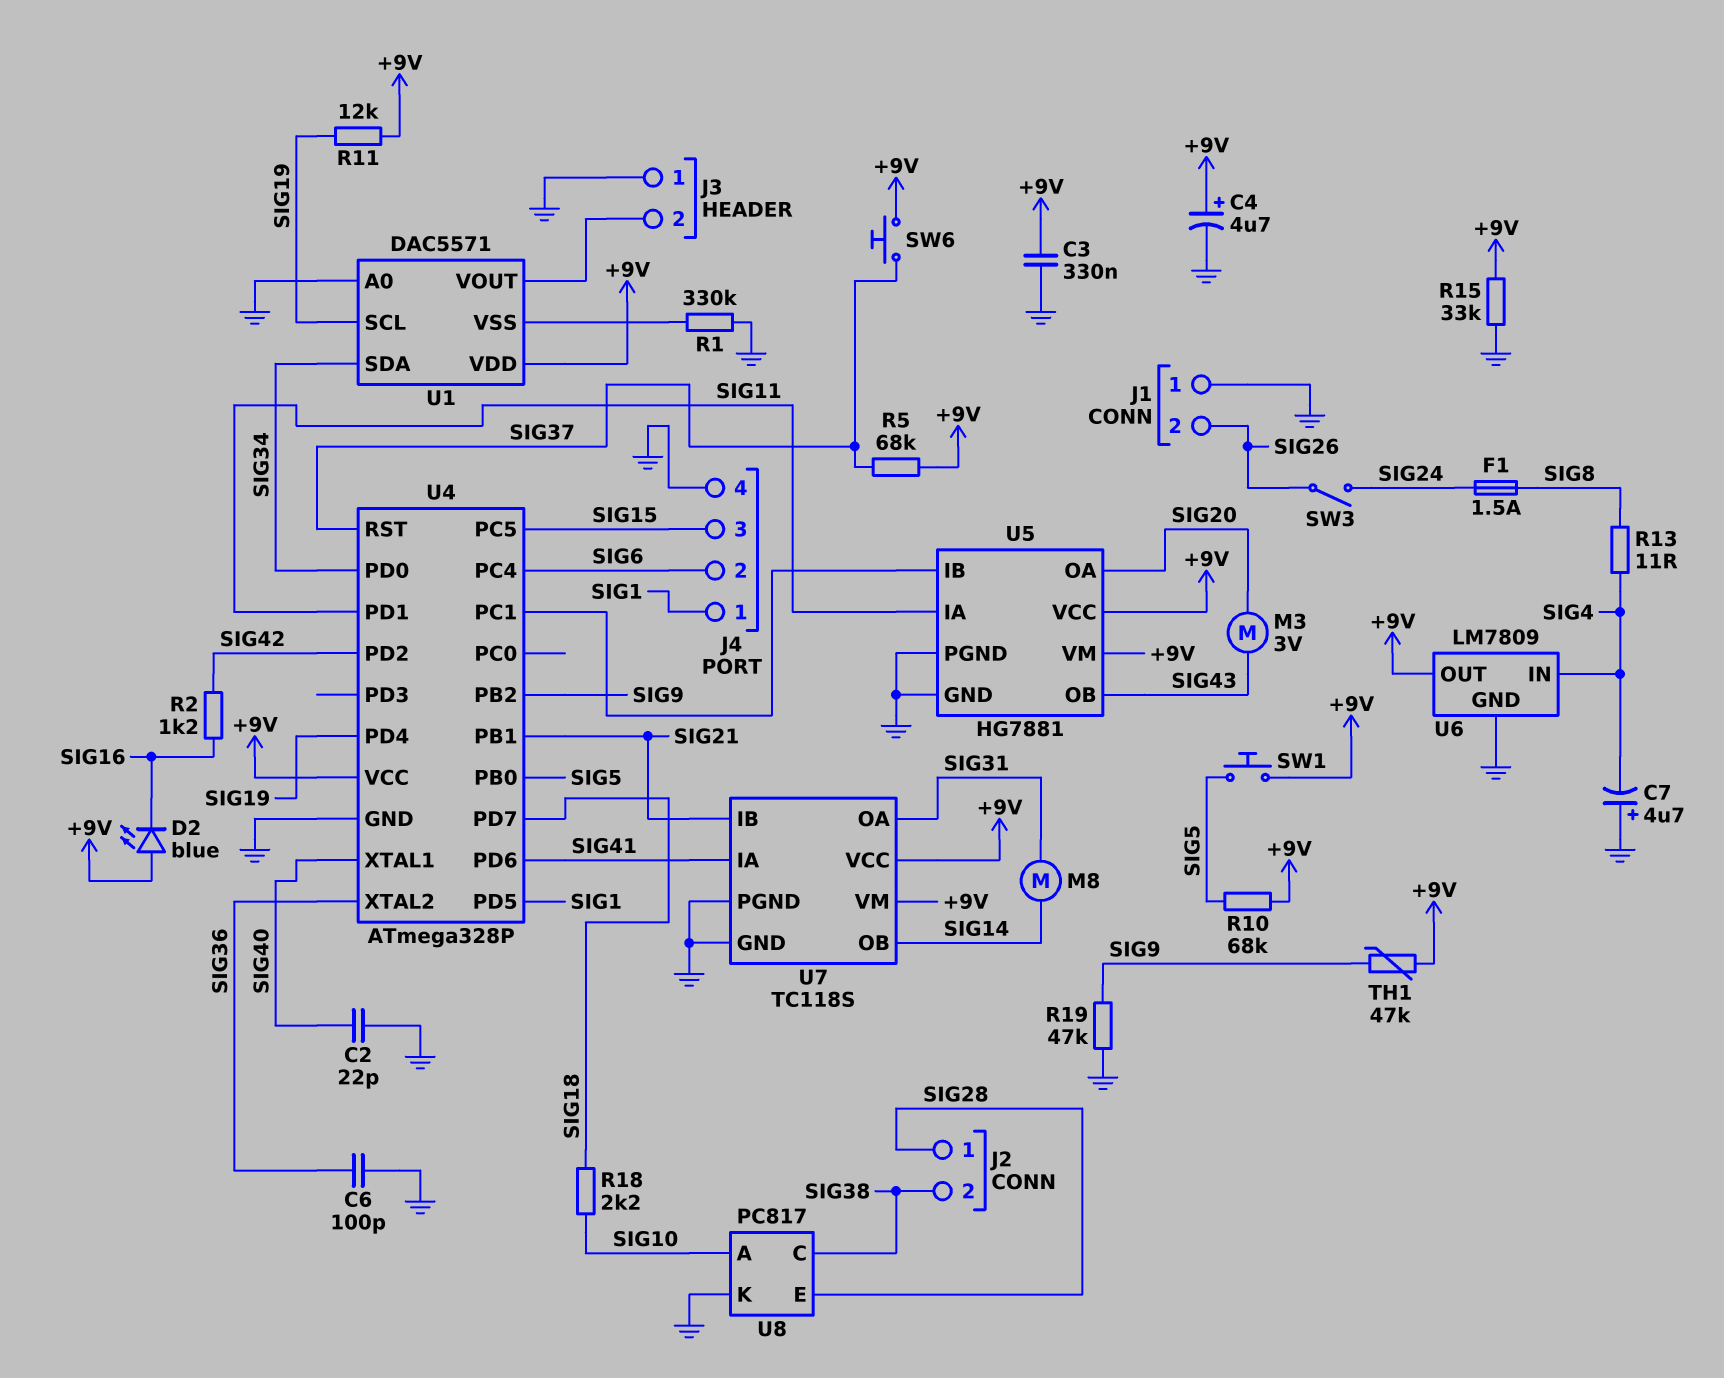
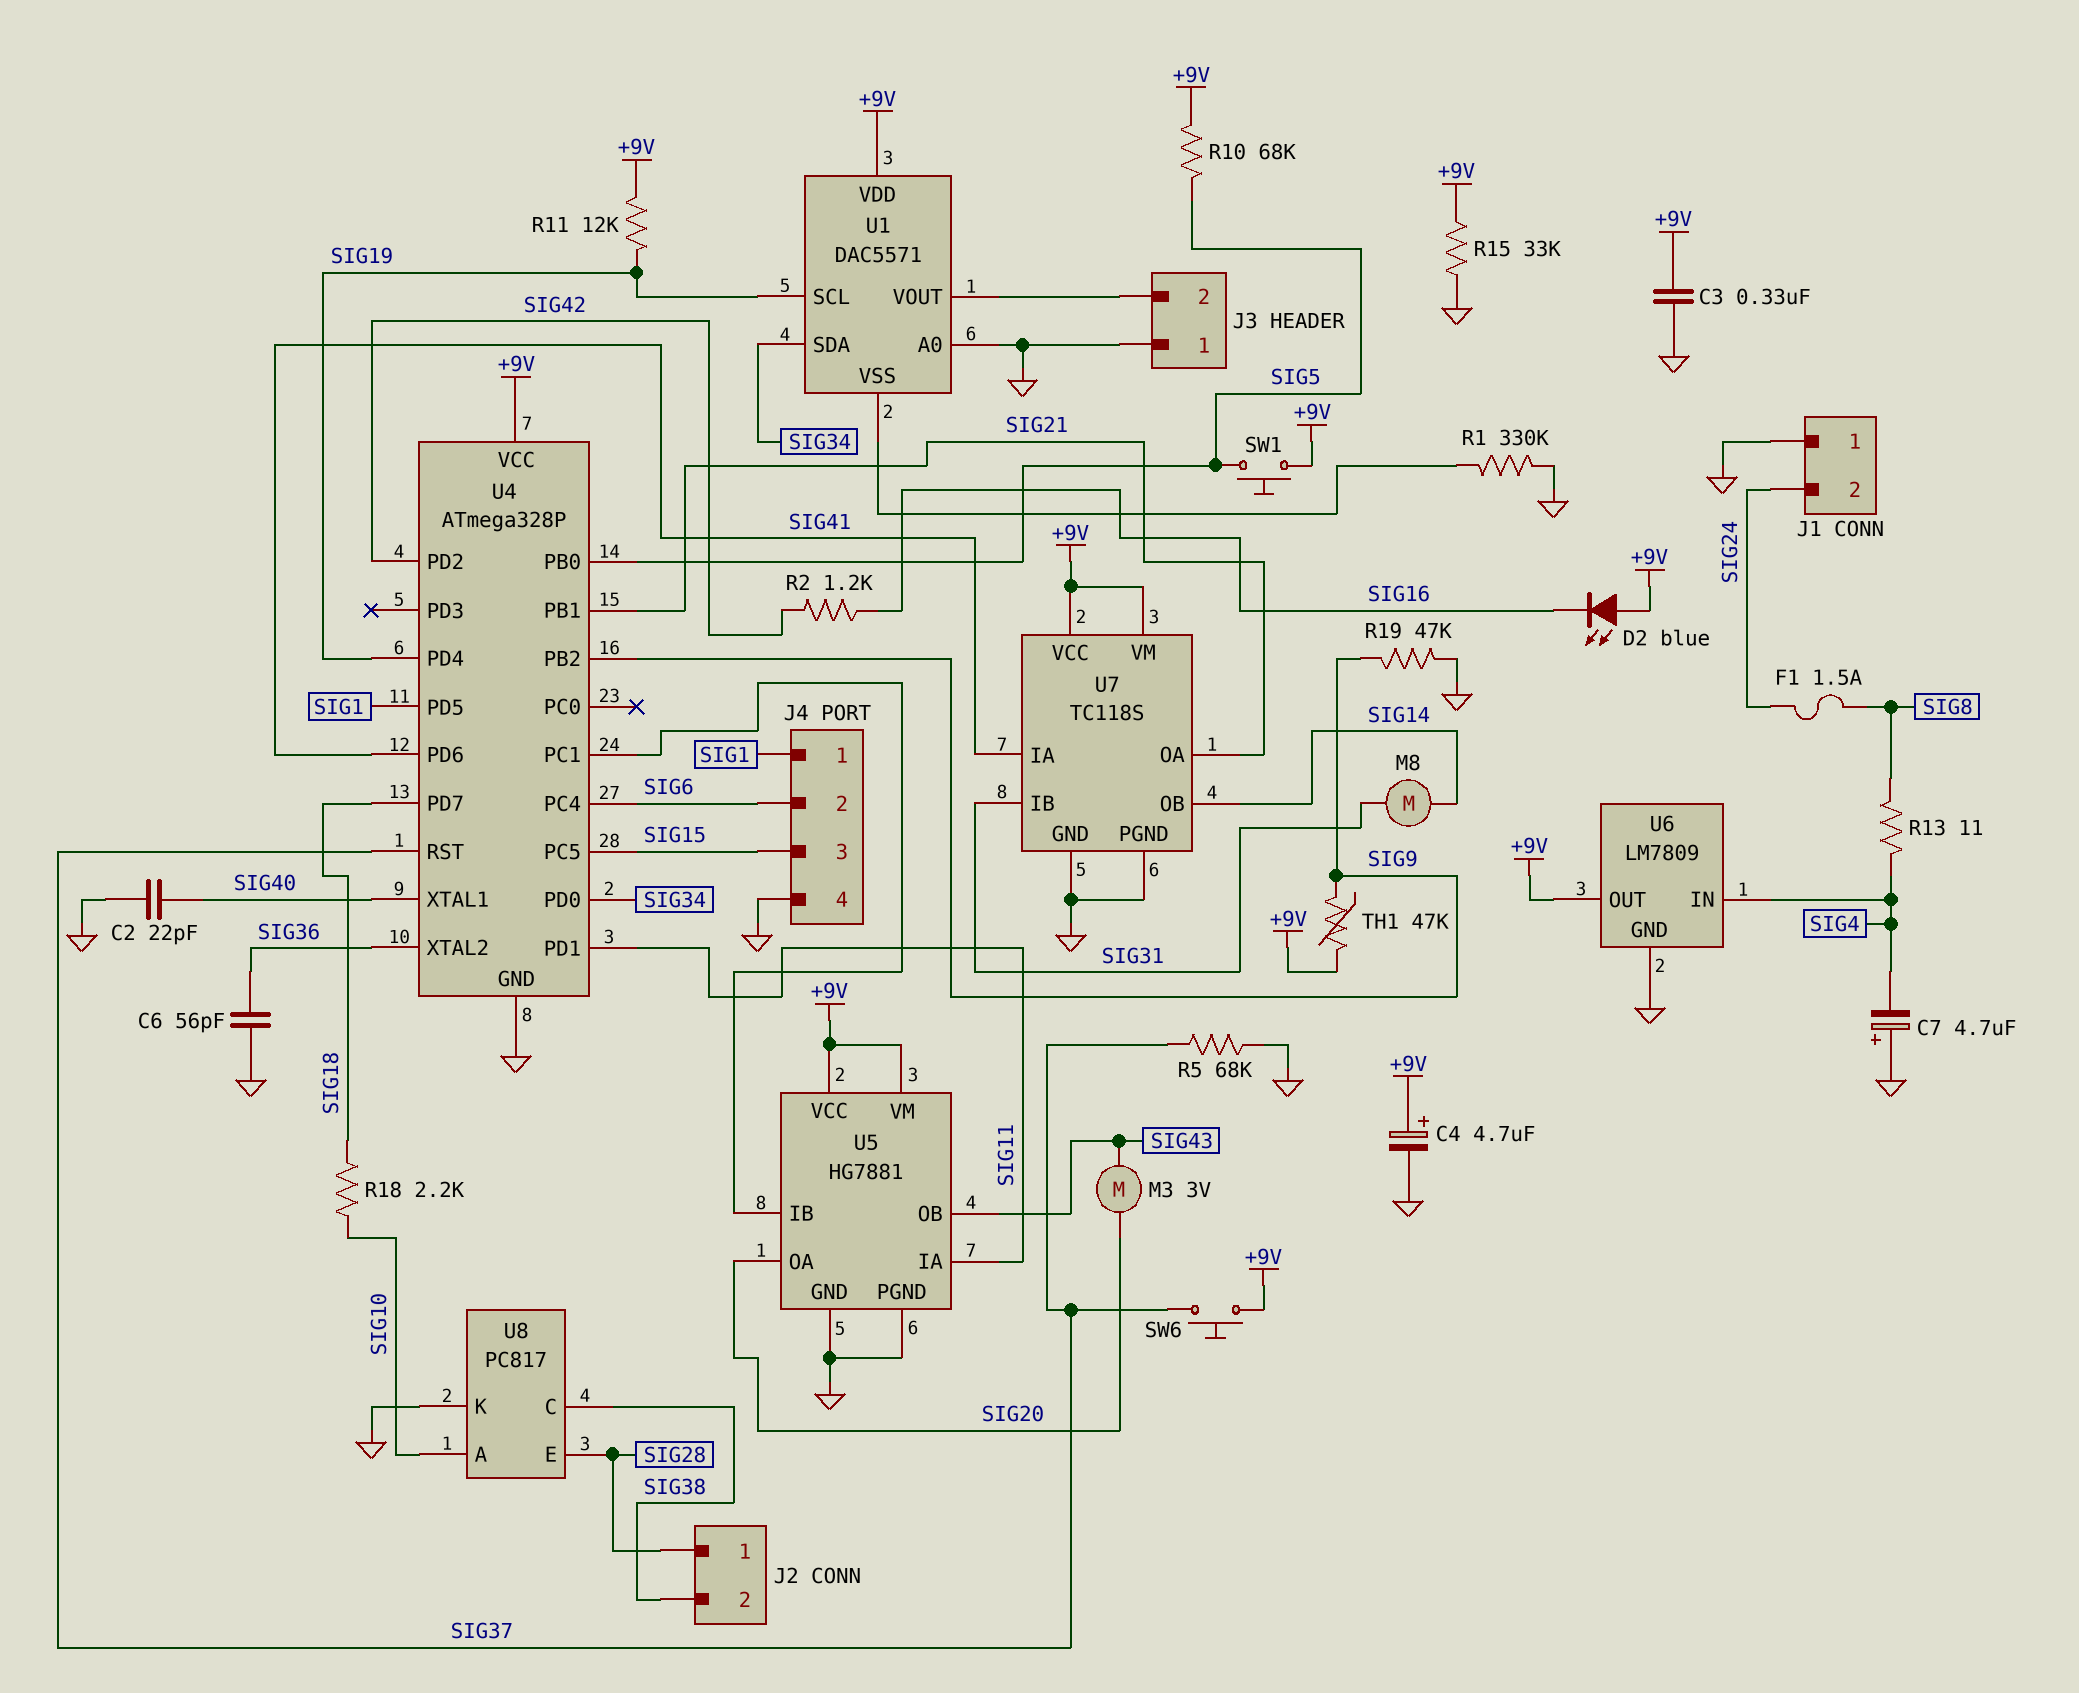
C6: 100pF (GND, SIG36) -> 56pF (GND, SIG36)
J1 pin 2: SIG26 -> SIG24
R5: 68k (+9V, SIG37) -> 68k (GND, SIG37)
SW3: switch (SIG24, SIG26) -> none
U7 pin IB: SIG21 -> SIG31
U7 pin OA: SIG31 -> SIG21

